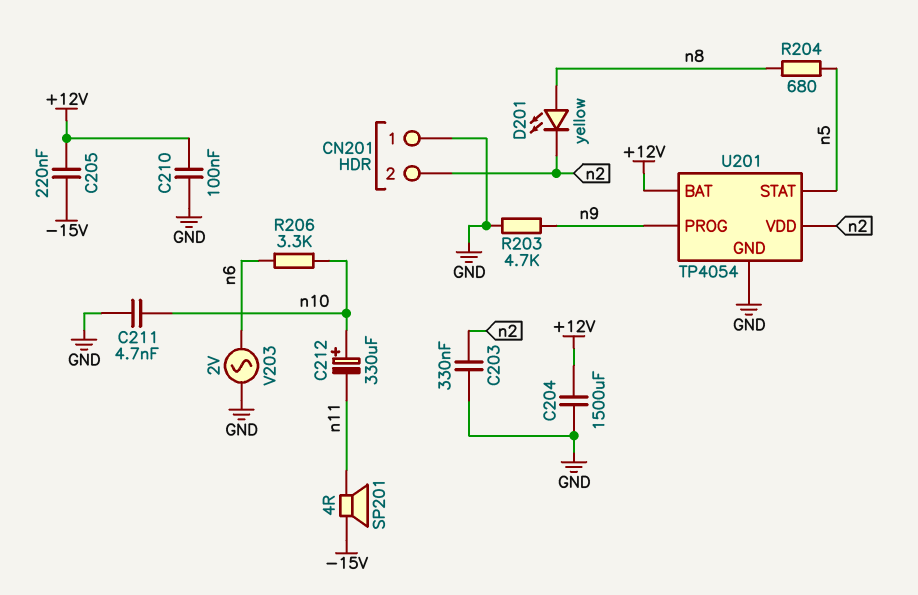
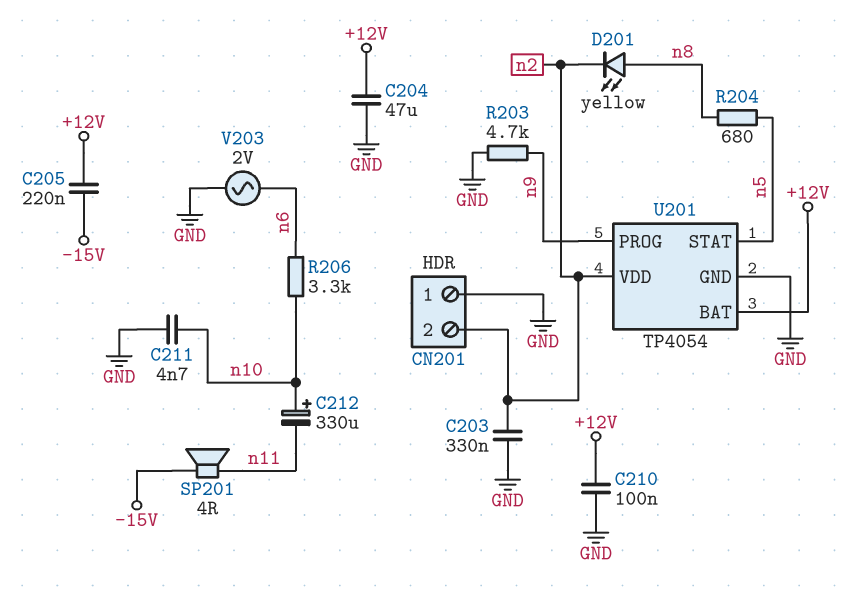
C204: 1500uF (+12V, GND) -> 47uF (+12V, GND)

